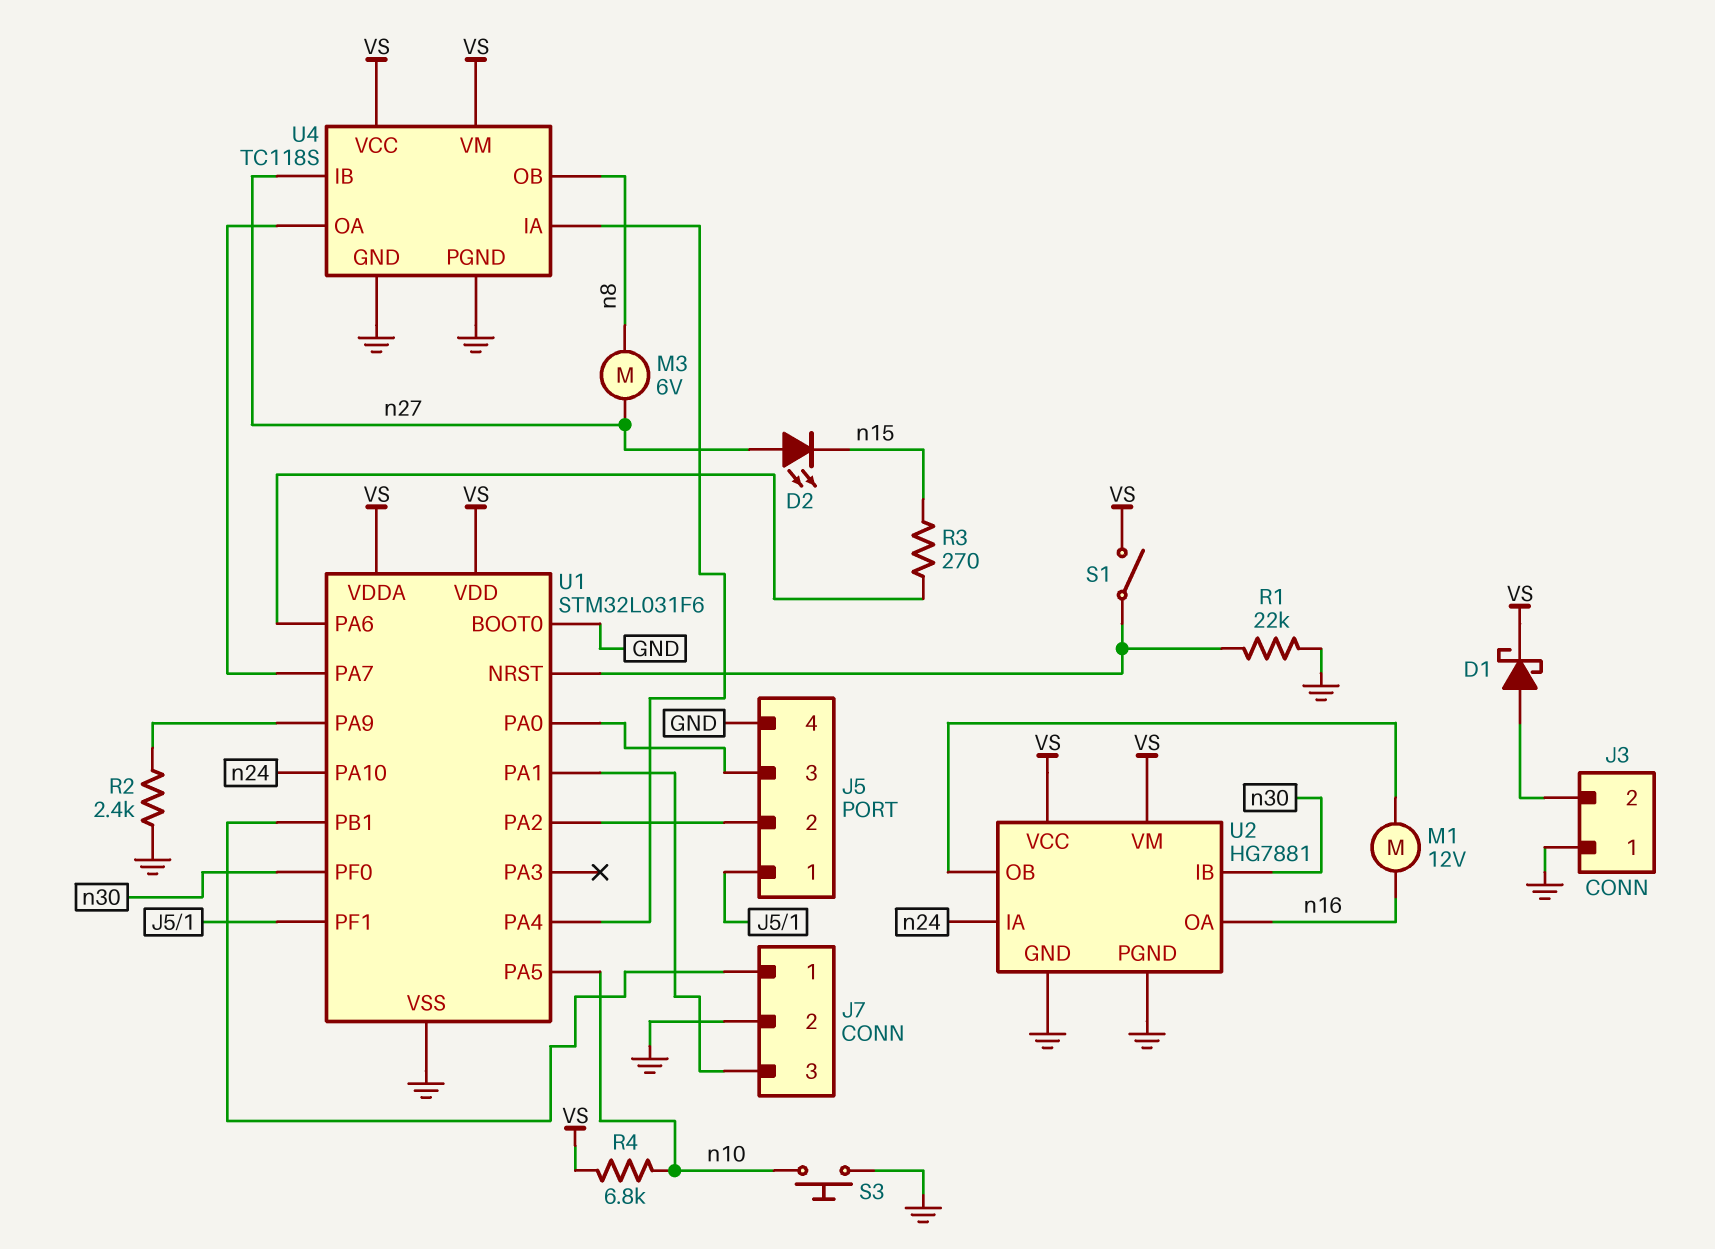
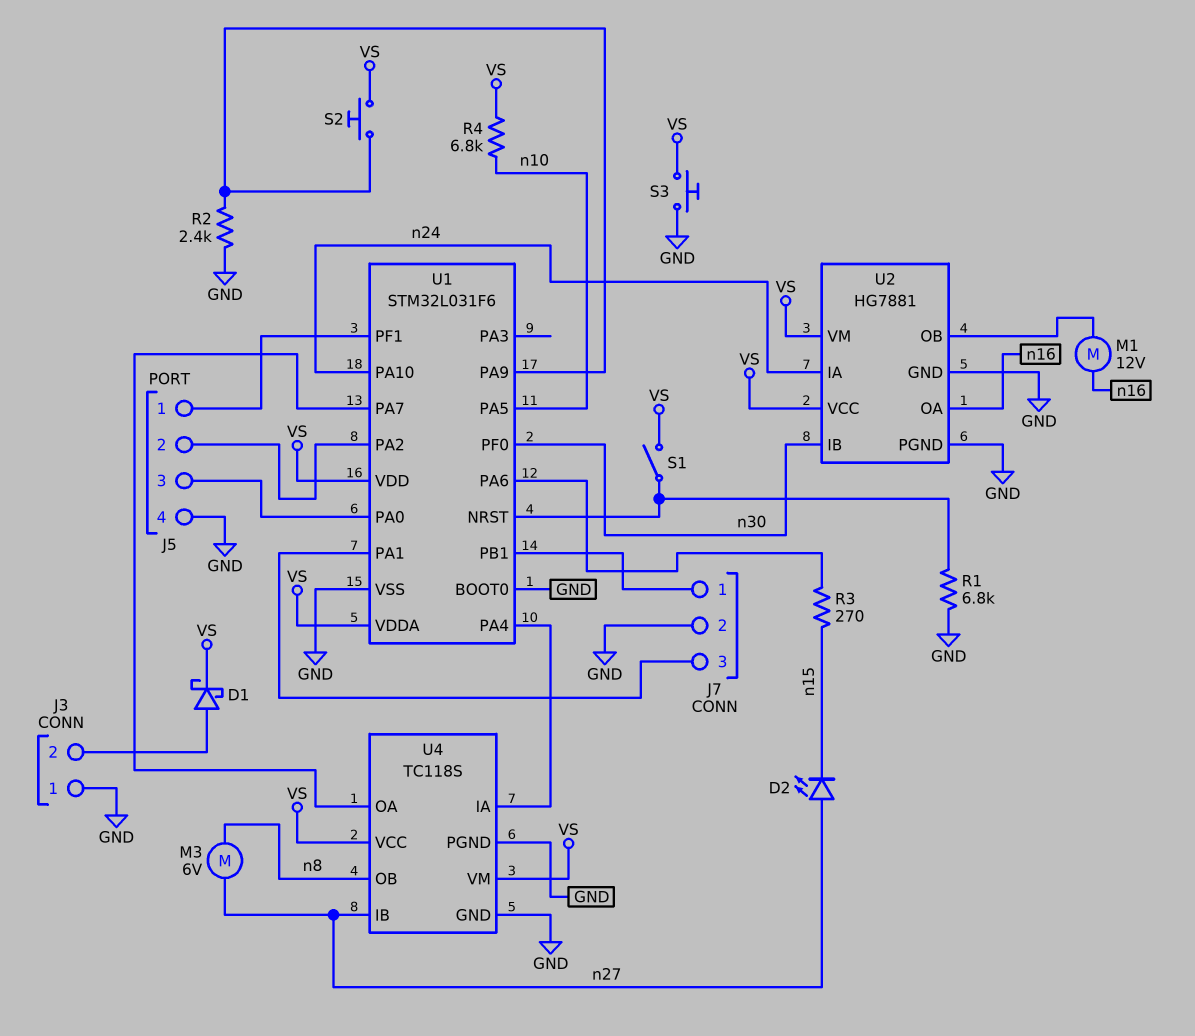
R1: 22k (GND, U1/NRST) -> 6.8k (GND, U1/NRST)
S2: none -> button (U1/PA9, VS)
S3: button (GND, n10) -> button (GND, VS)

